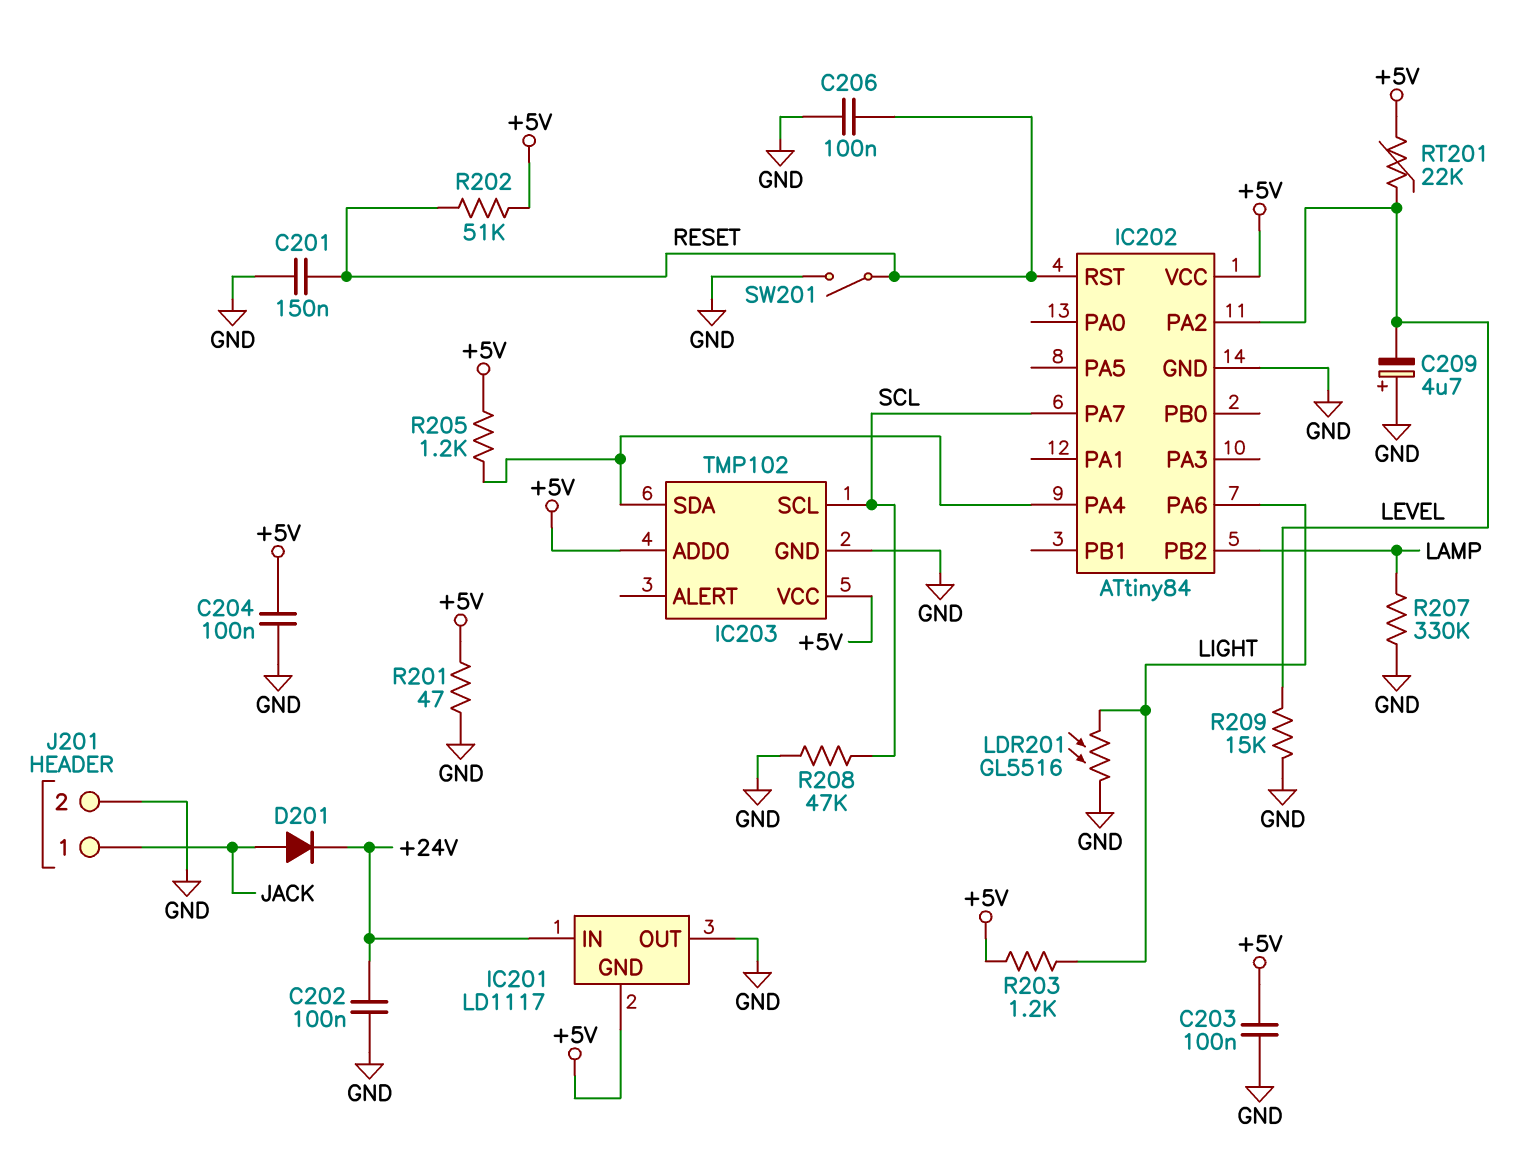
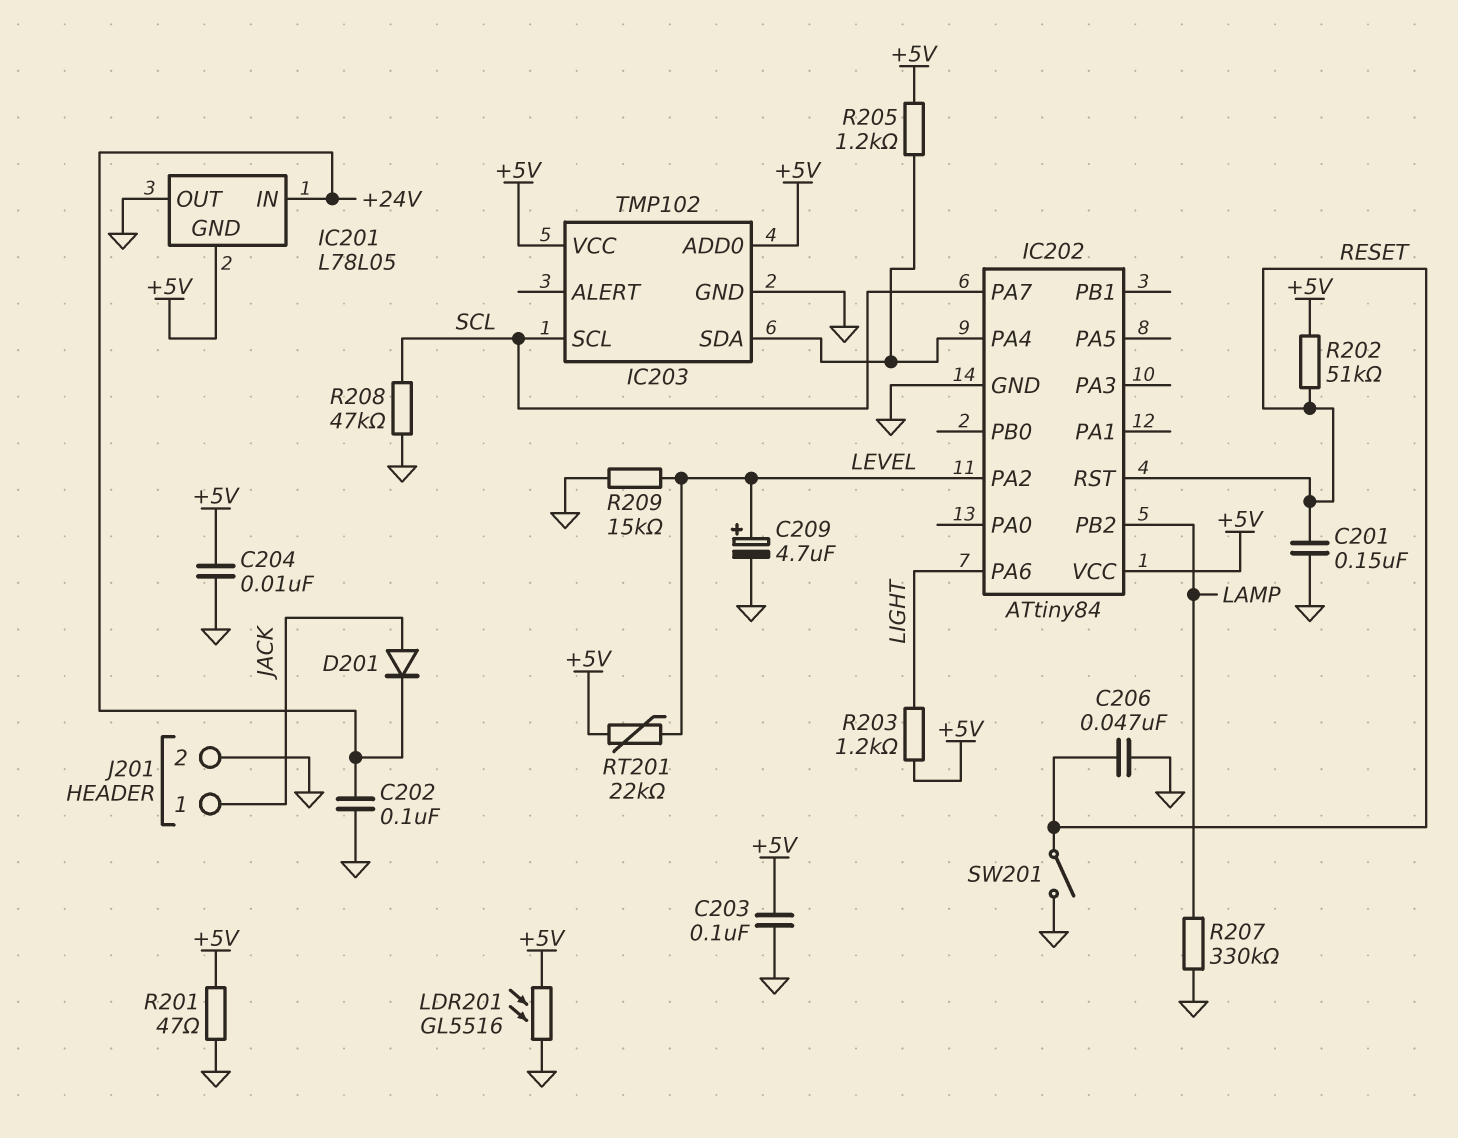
C204: 100nF (+5V, GND) -> 10nF (+5V, GND)
C206: 100nF (GND, RESET) -> 47nF (GND, RESET)
C209: 4.7uF (plus GND, minus LEVEL) -> 4.7uF (plus LEVEL, minus GND)
IC201: LD1117 -> L78L05
LDR201: GL5516 (GND, LIGHT) -> GL5516 (+5V, GND)

